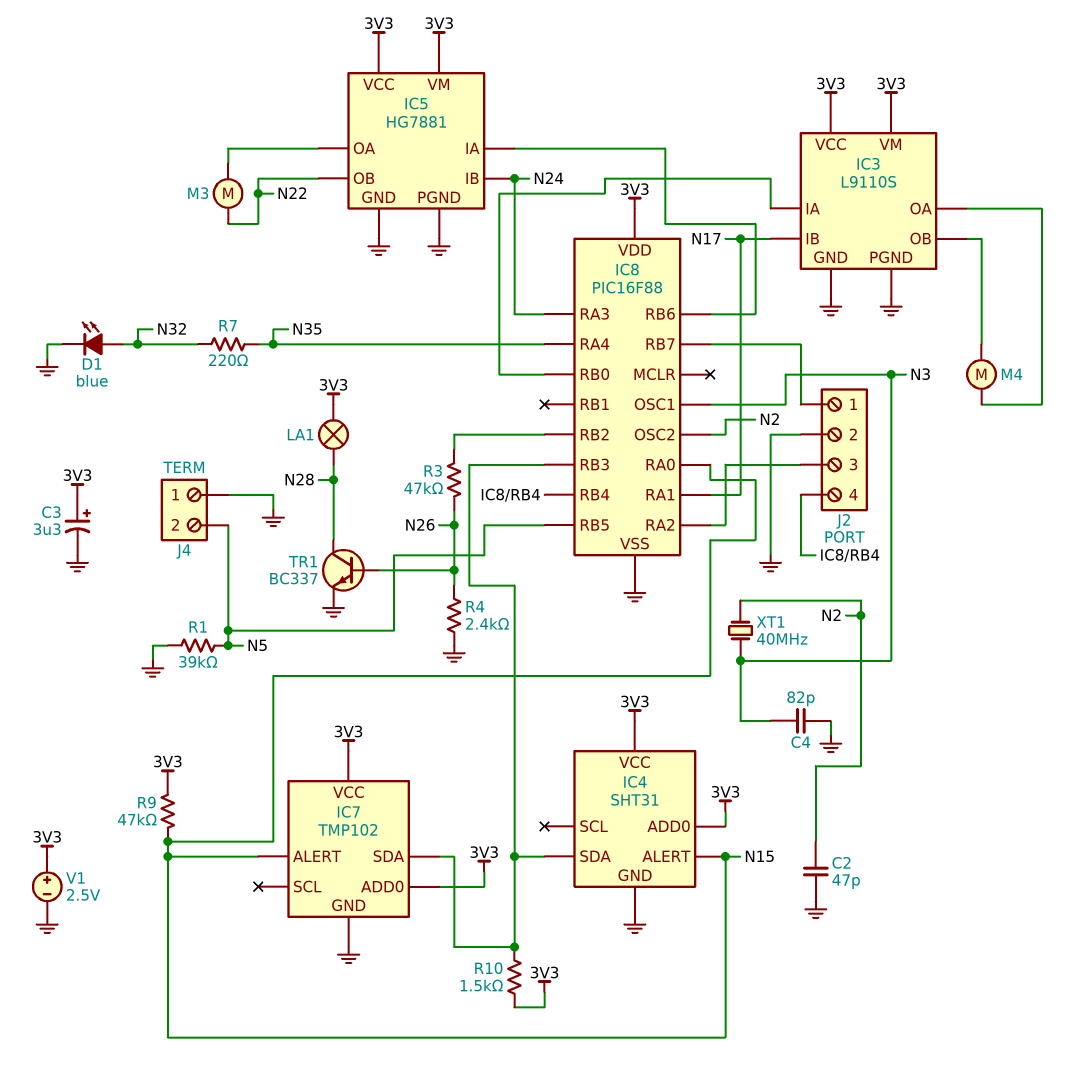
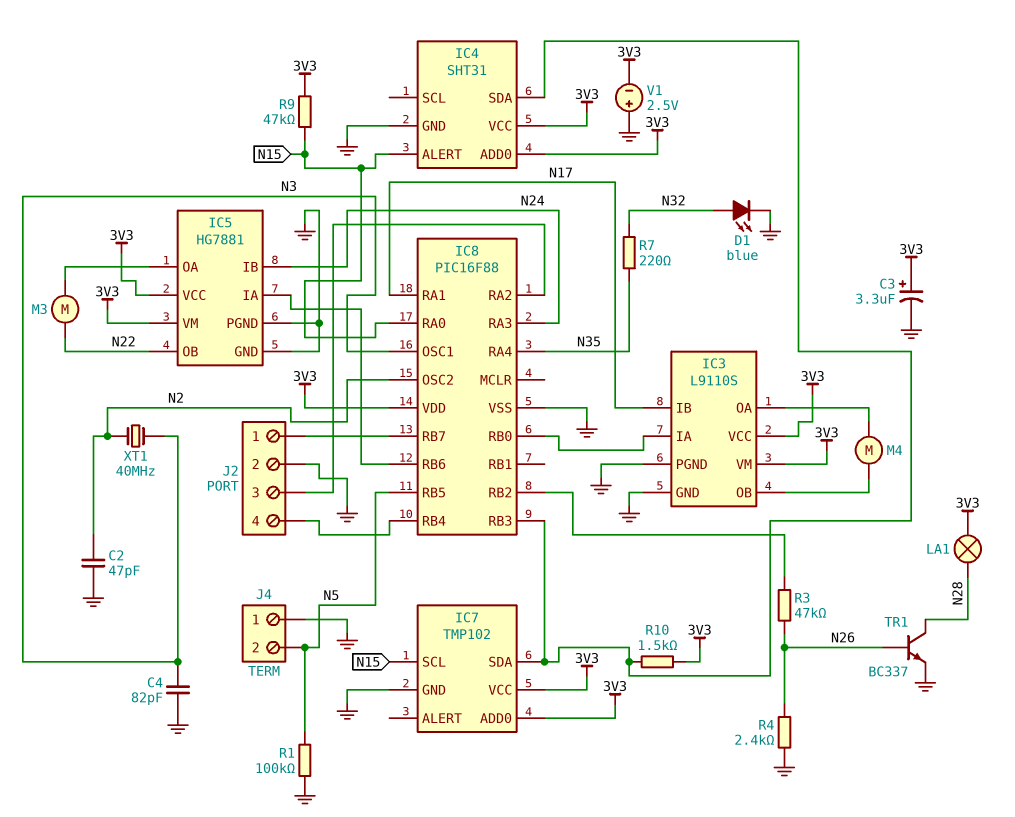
IC7 pin ALERT: N15 -> none
IC7 pin SCL: none -> N15
R1: 39k (GND, N5) -> 100k (GND, N5)
V1: 2.5V (plus 3V3, minus GND) -> 2.5V (plus GND, minus 3V3)

